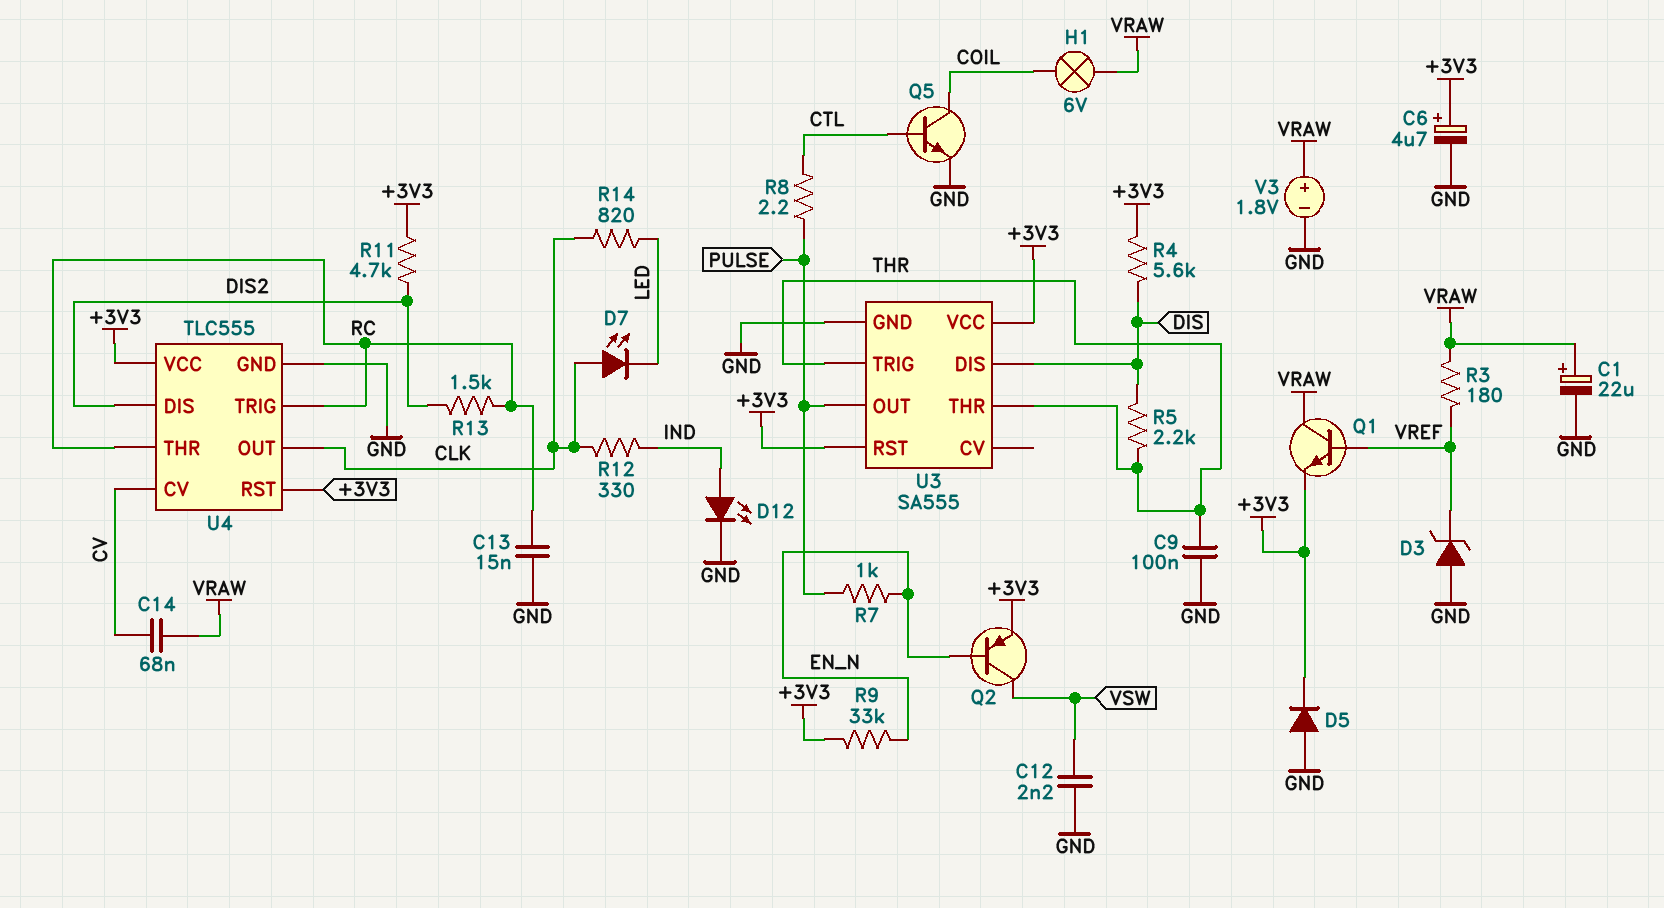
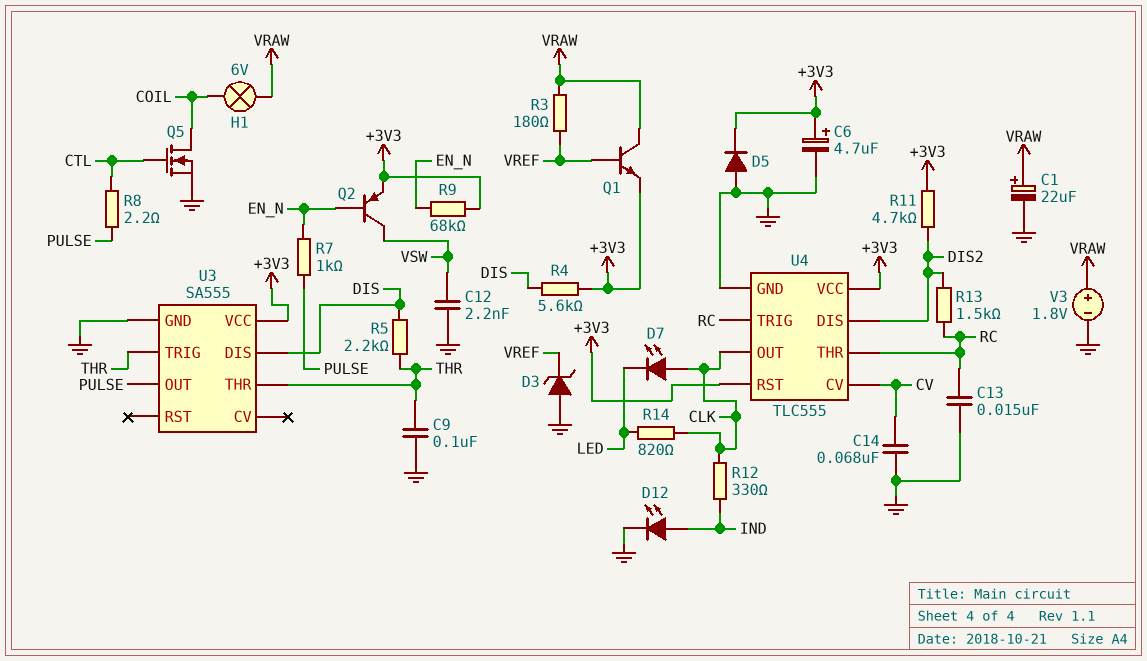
C14: 68nF (CV, VRAW) -> 68nF (CV, GND)
Q5: NPN (B CTL, C COIL, E GND) -> NMOS (G CTL, D COIL, S GND)
R9: 33k (+3V3, EN_N) -> 68k (+3V3, EN_N)
U3 pin RST: +3V3 -> none

